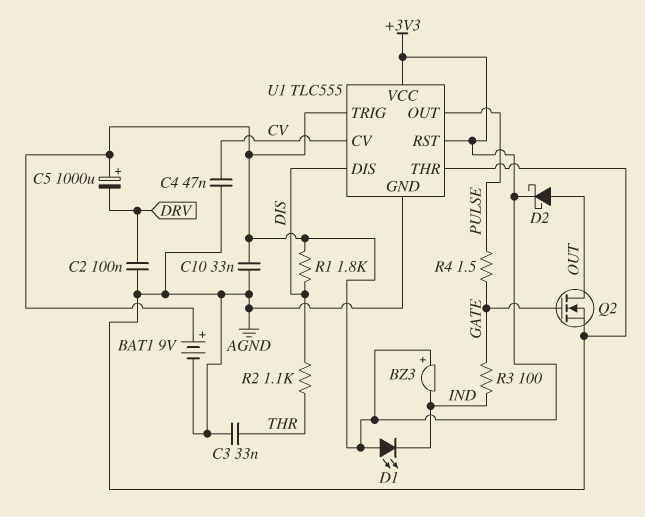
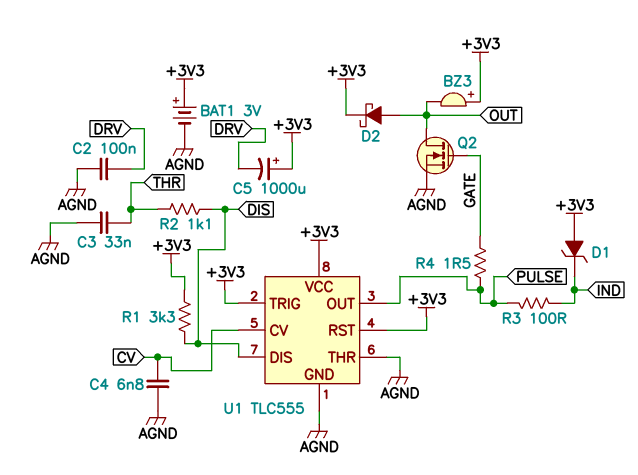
BAT1: 9V (plus +3V3, minus AGND) -> 3V (plus +3V3, minus AGND)
BZ3: buzzer (plus +3V3, minus IND) -> buzzer (plus +3V3, minus OUT)
C4: 47nF (AGND, CV) -> 6.8nF (AGND, CV)
C10: 33nF (+3V3, AGND) -> none
D1: LED (A +3V3, K IND) -> zener (A +3V3, K IND)
R1: 1.8k (+3V3, DIS) -> 3.3k (+3V3, DIS)
R3: 100 (GATE, IND) -> 100 (IND, PULSE)

